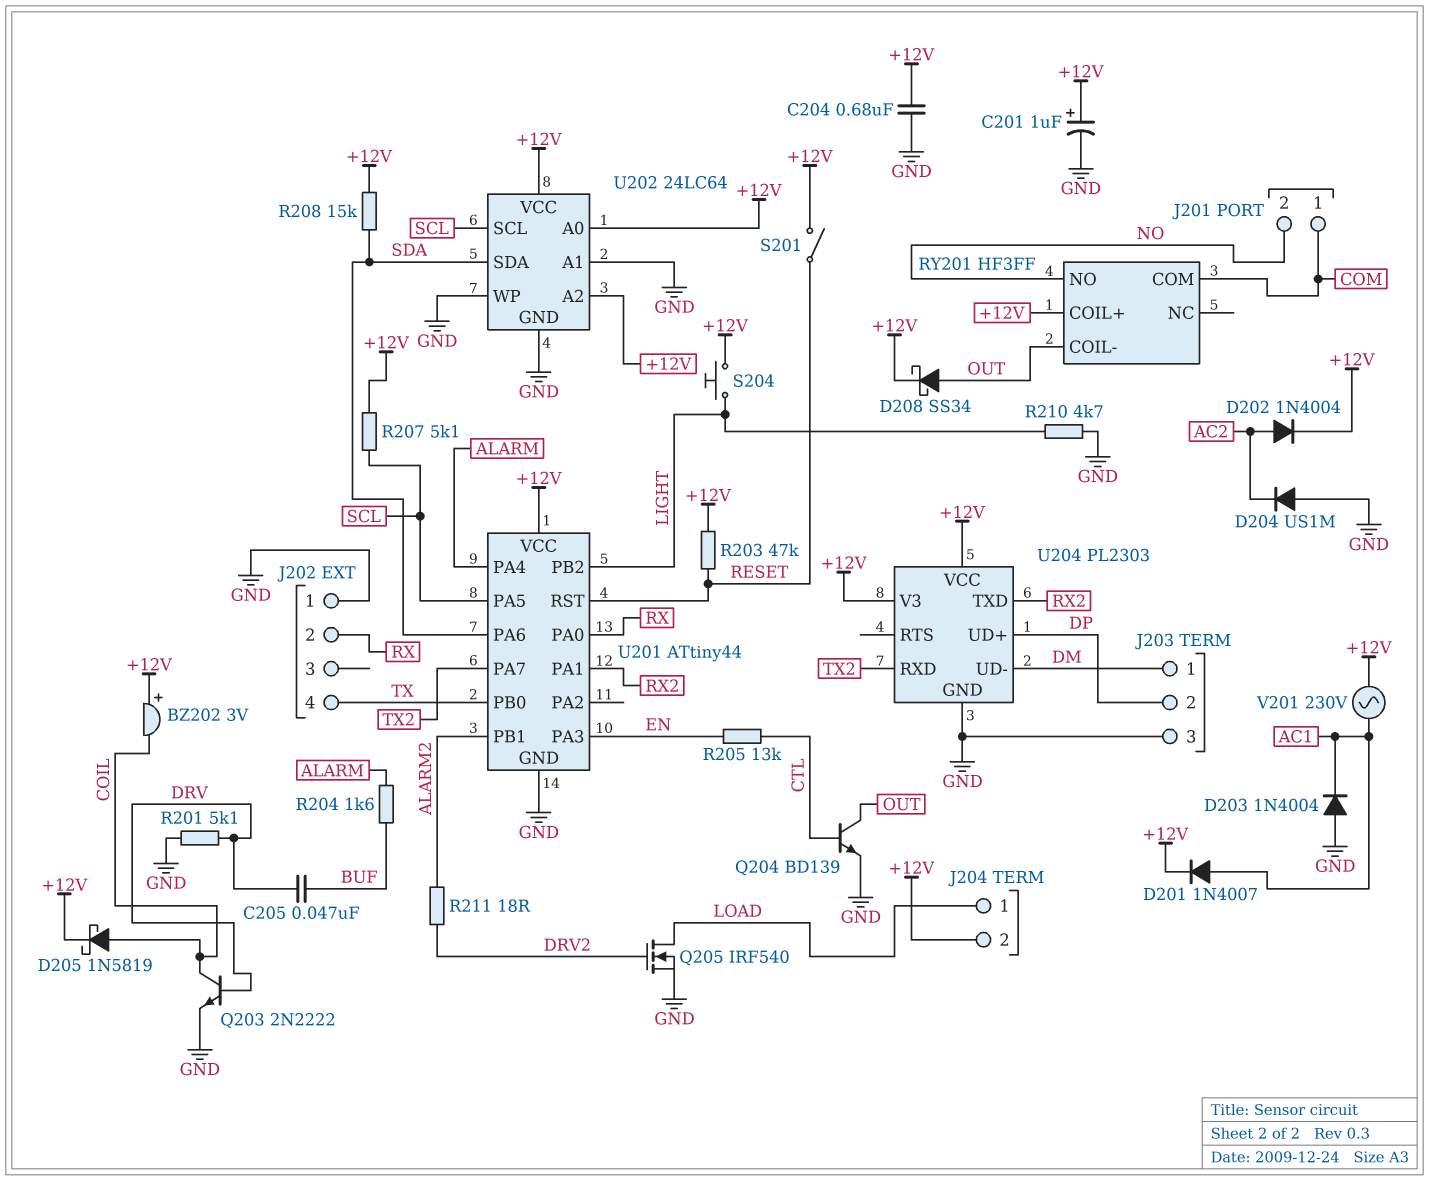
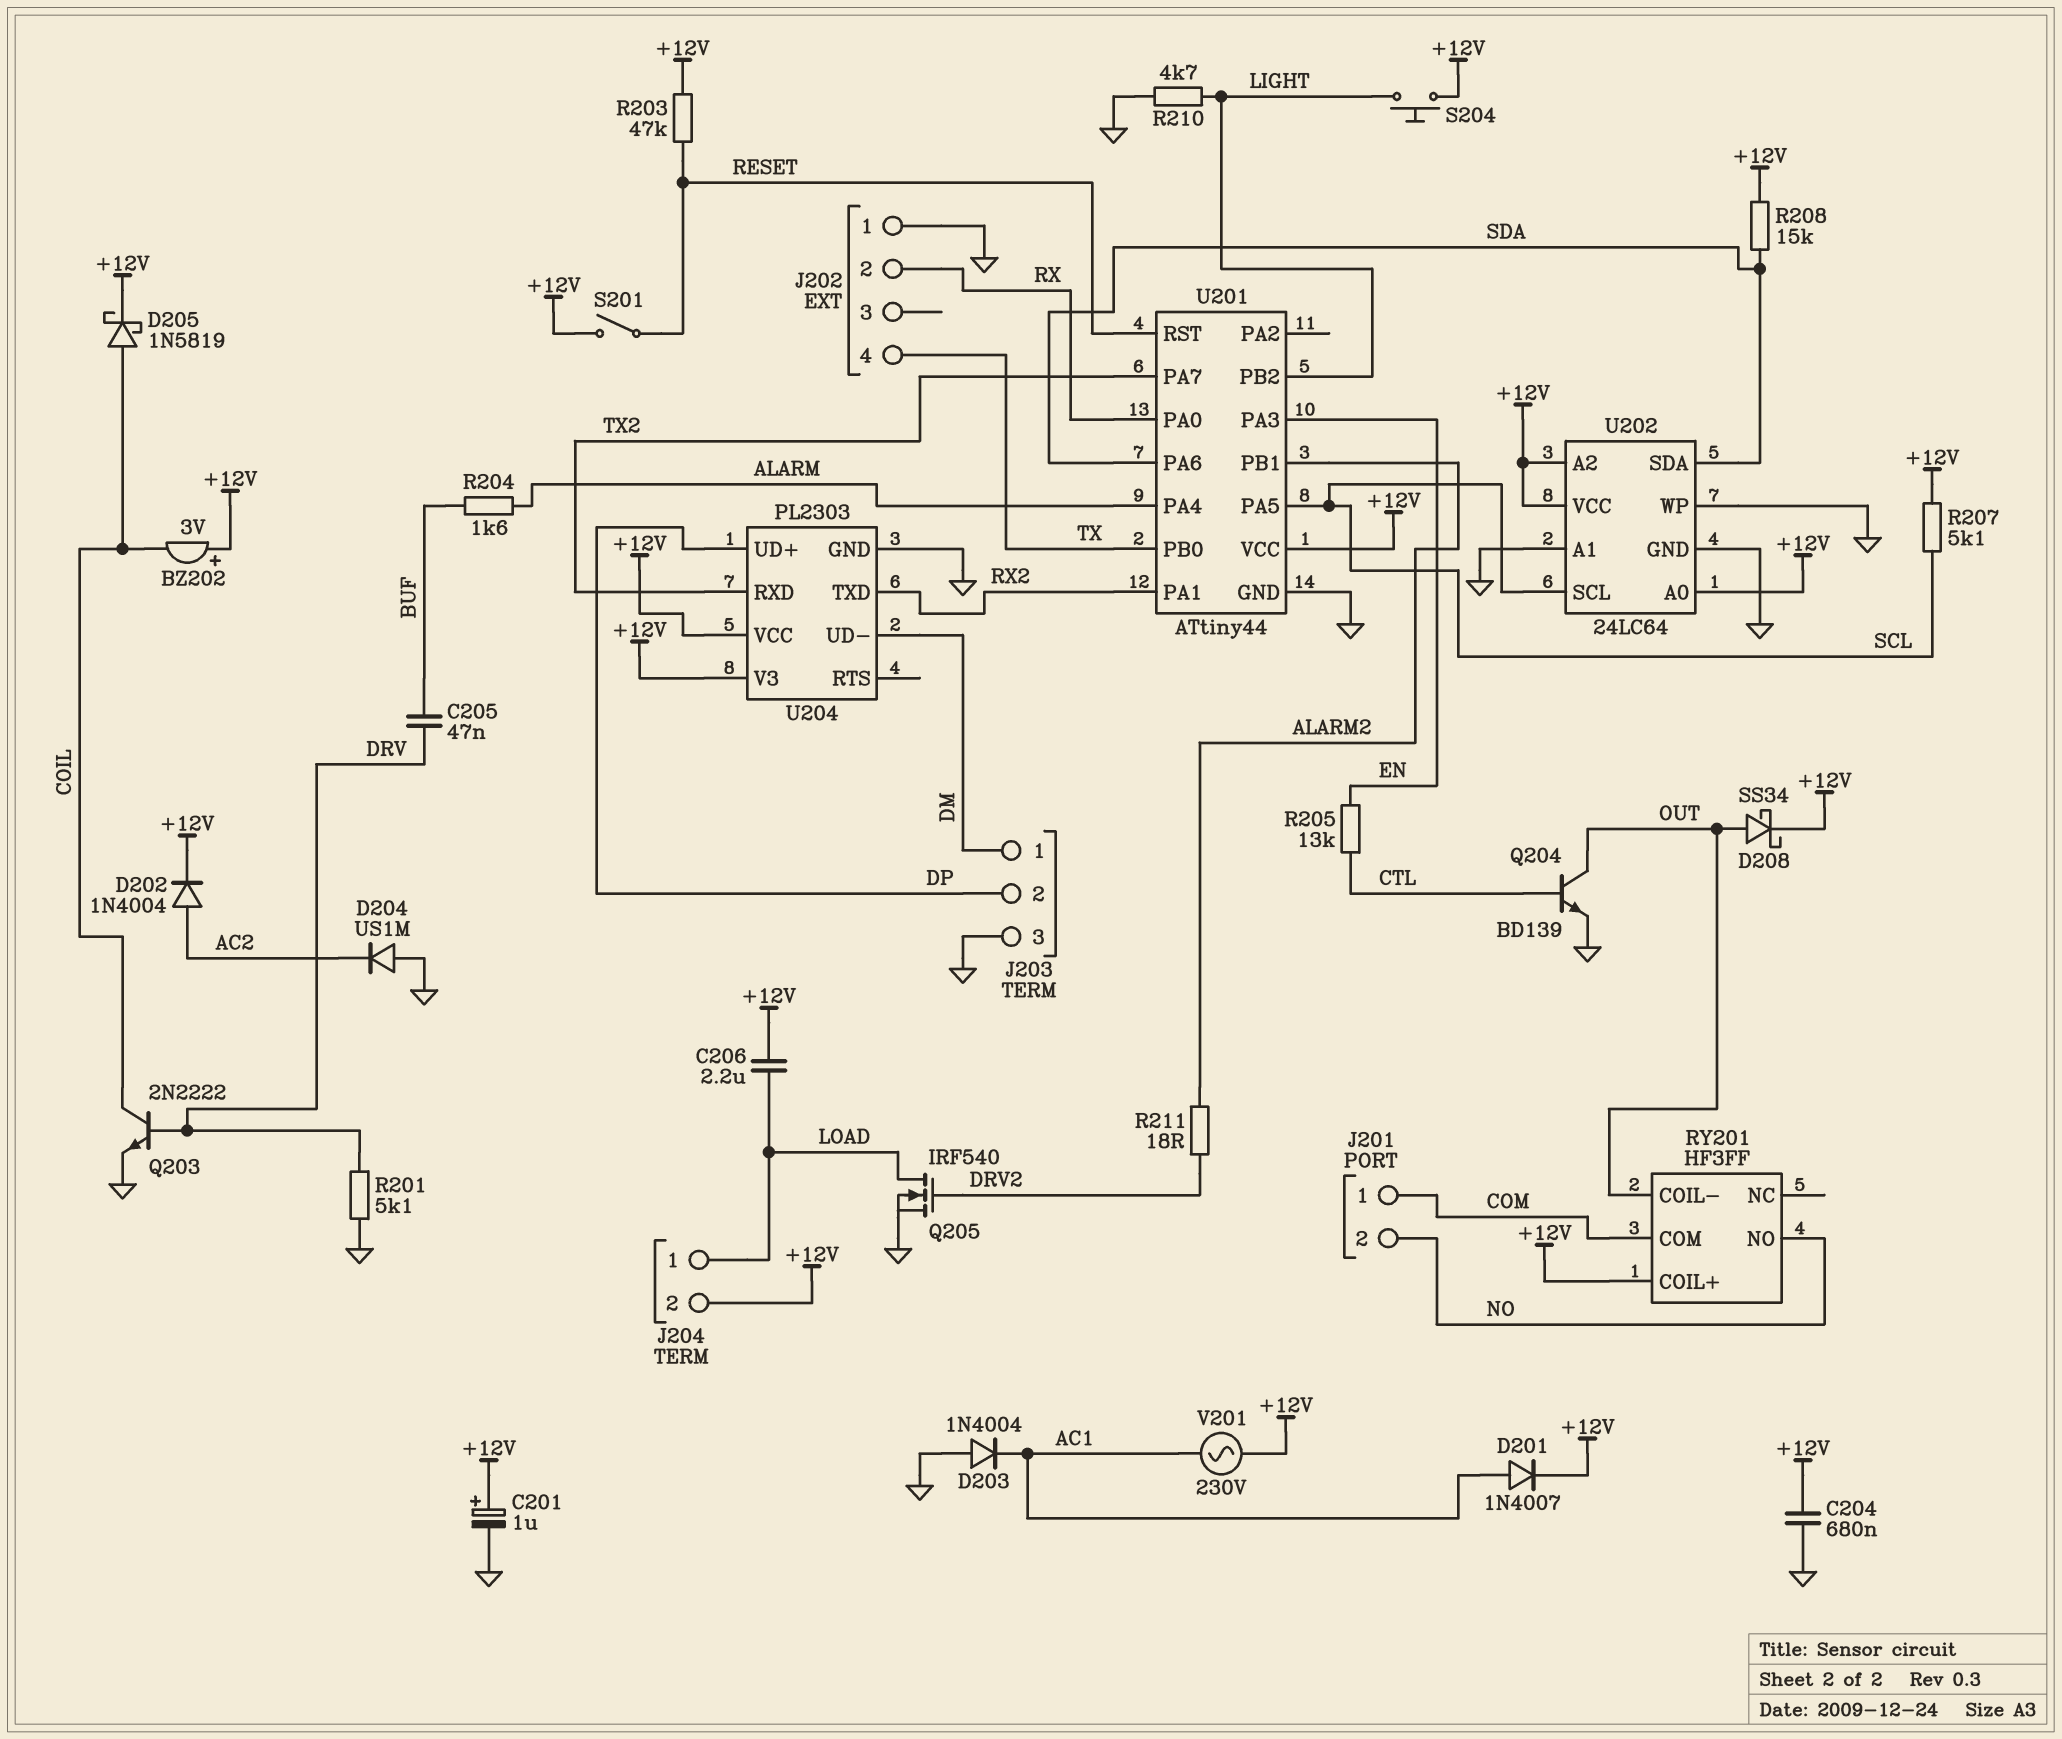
C206: none -> 2.2uF (+12V, LOAD)

